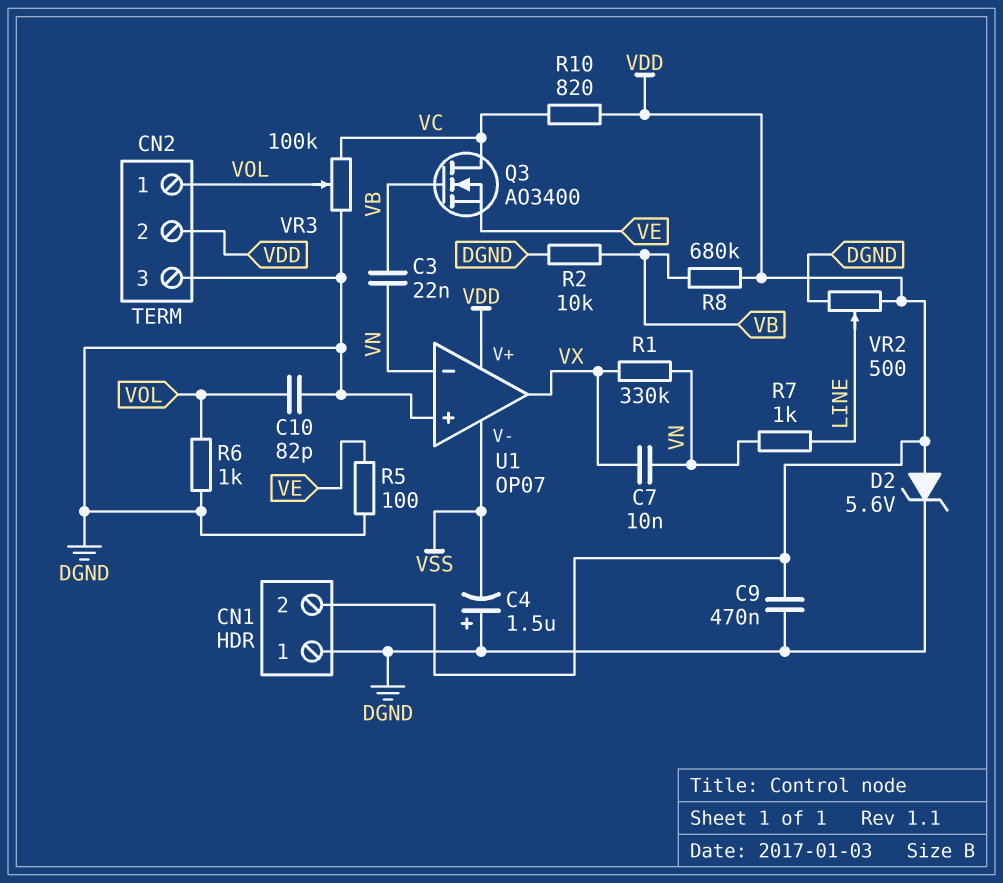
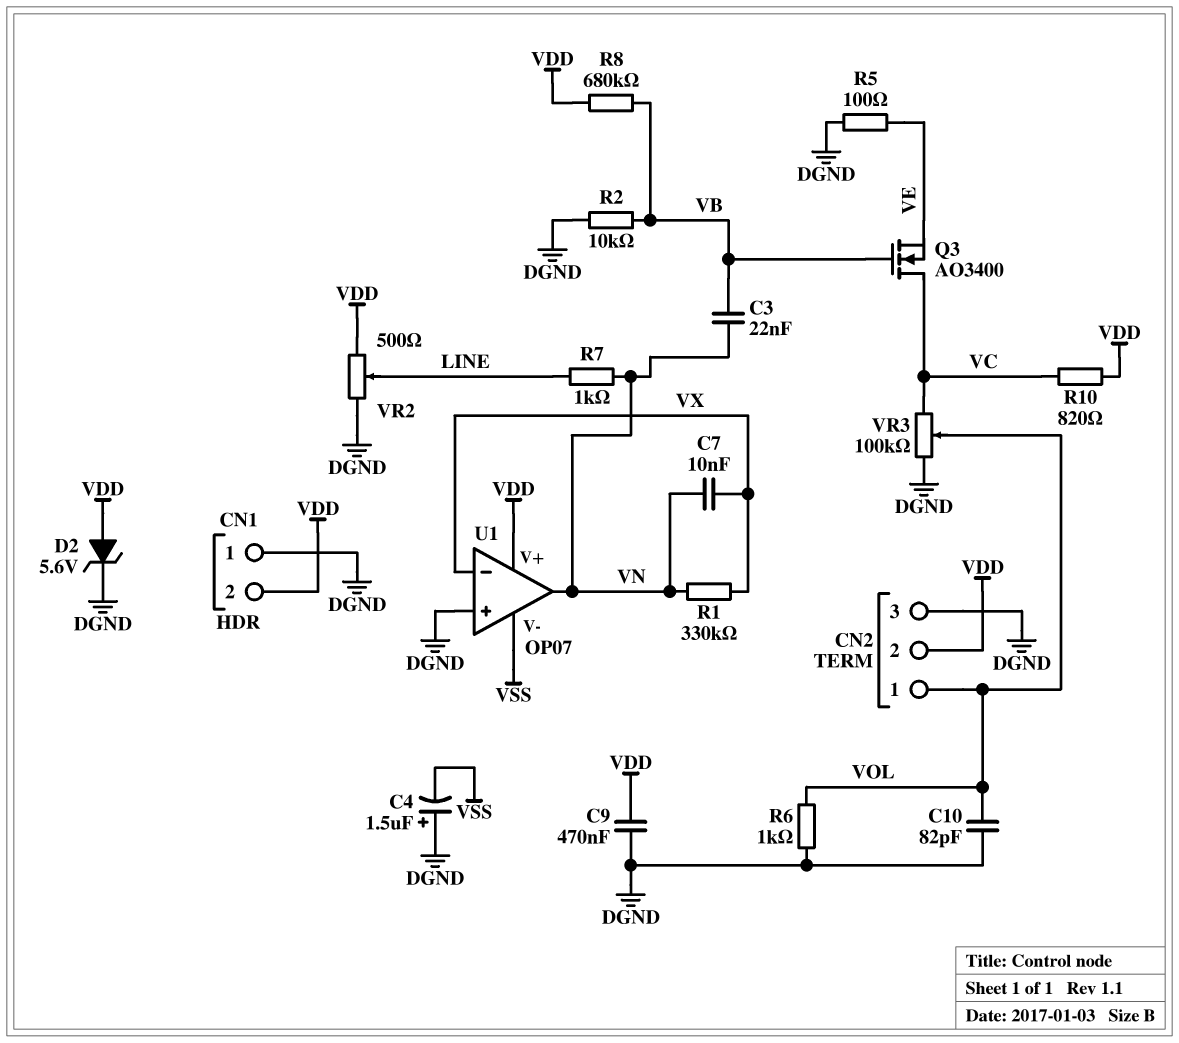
U1 pin in-: VN -> VX
U1 pin out: VX -> VN

